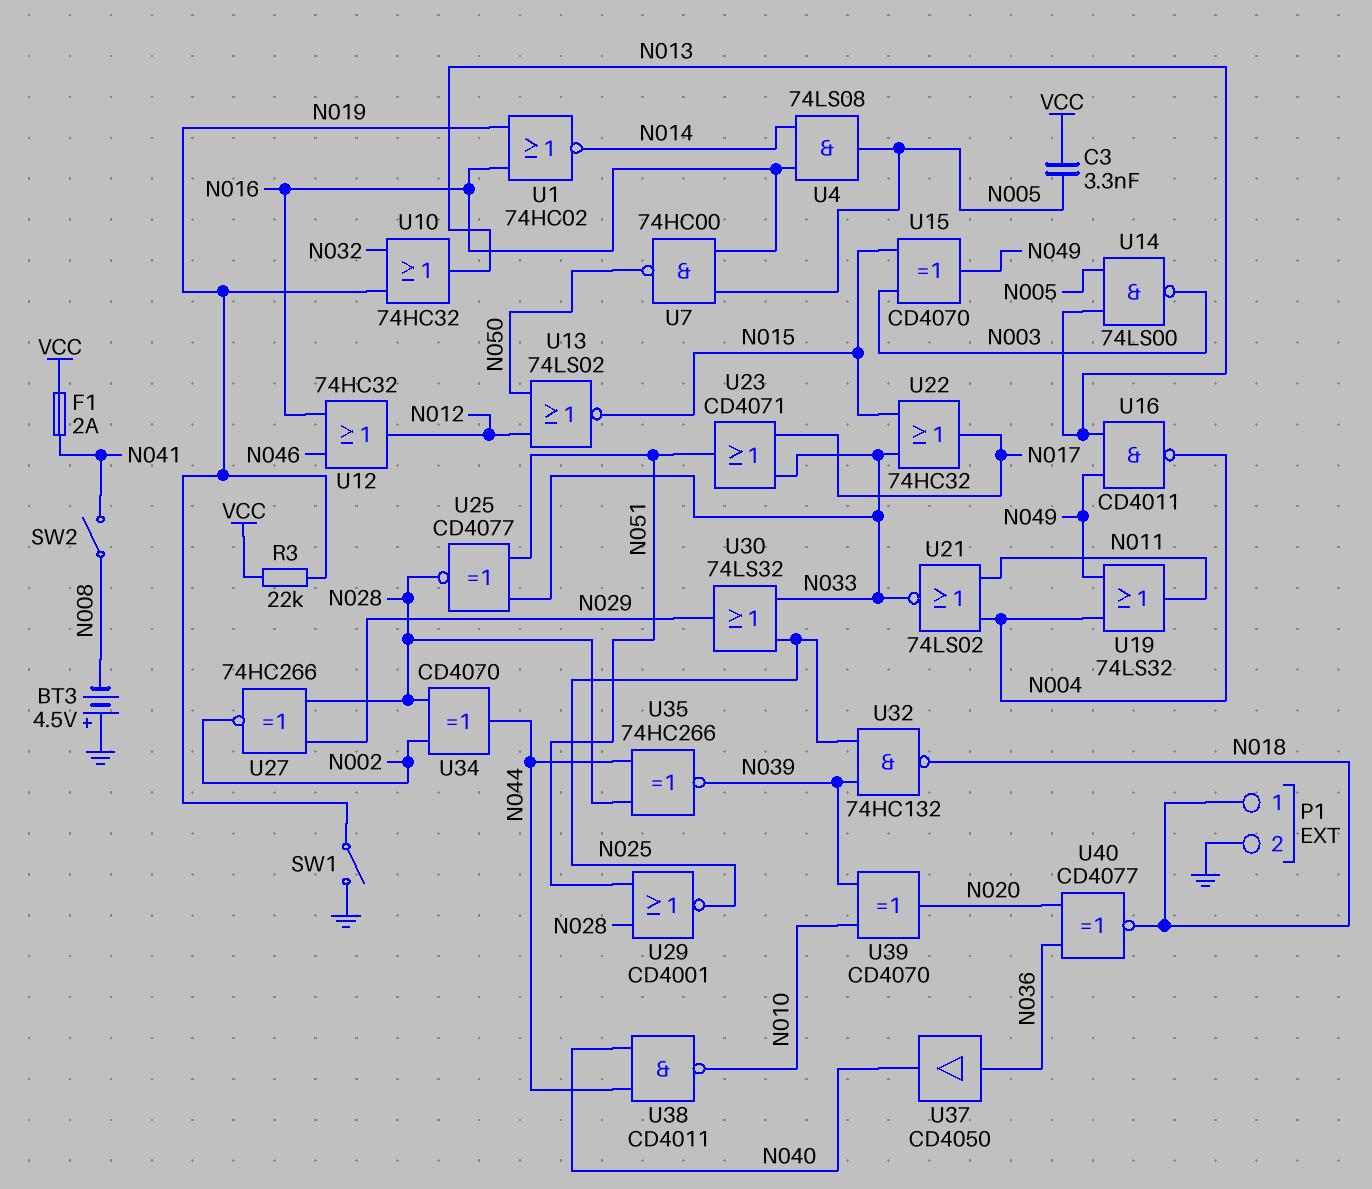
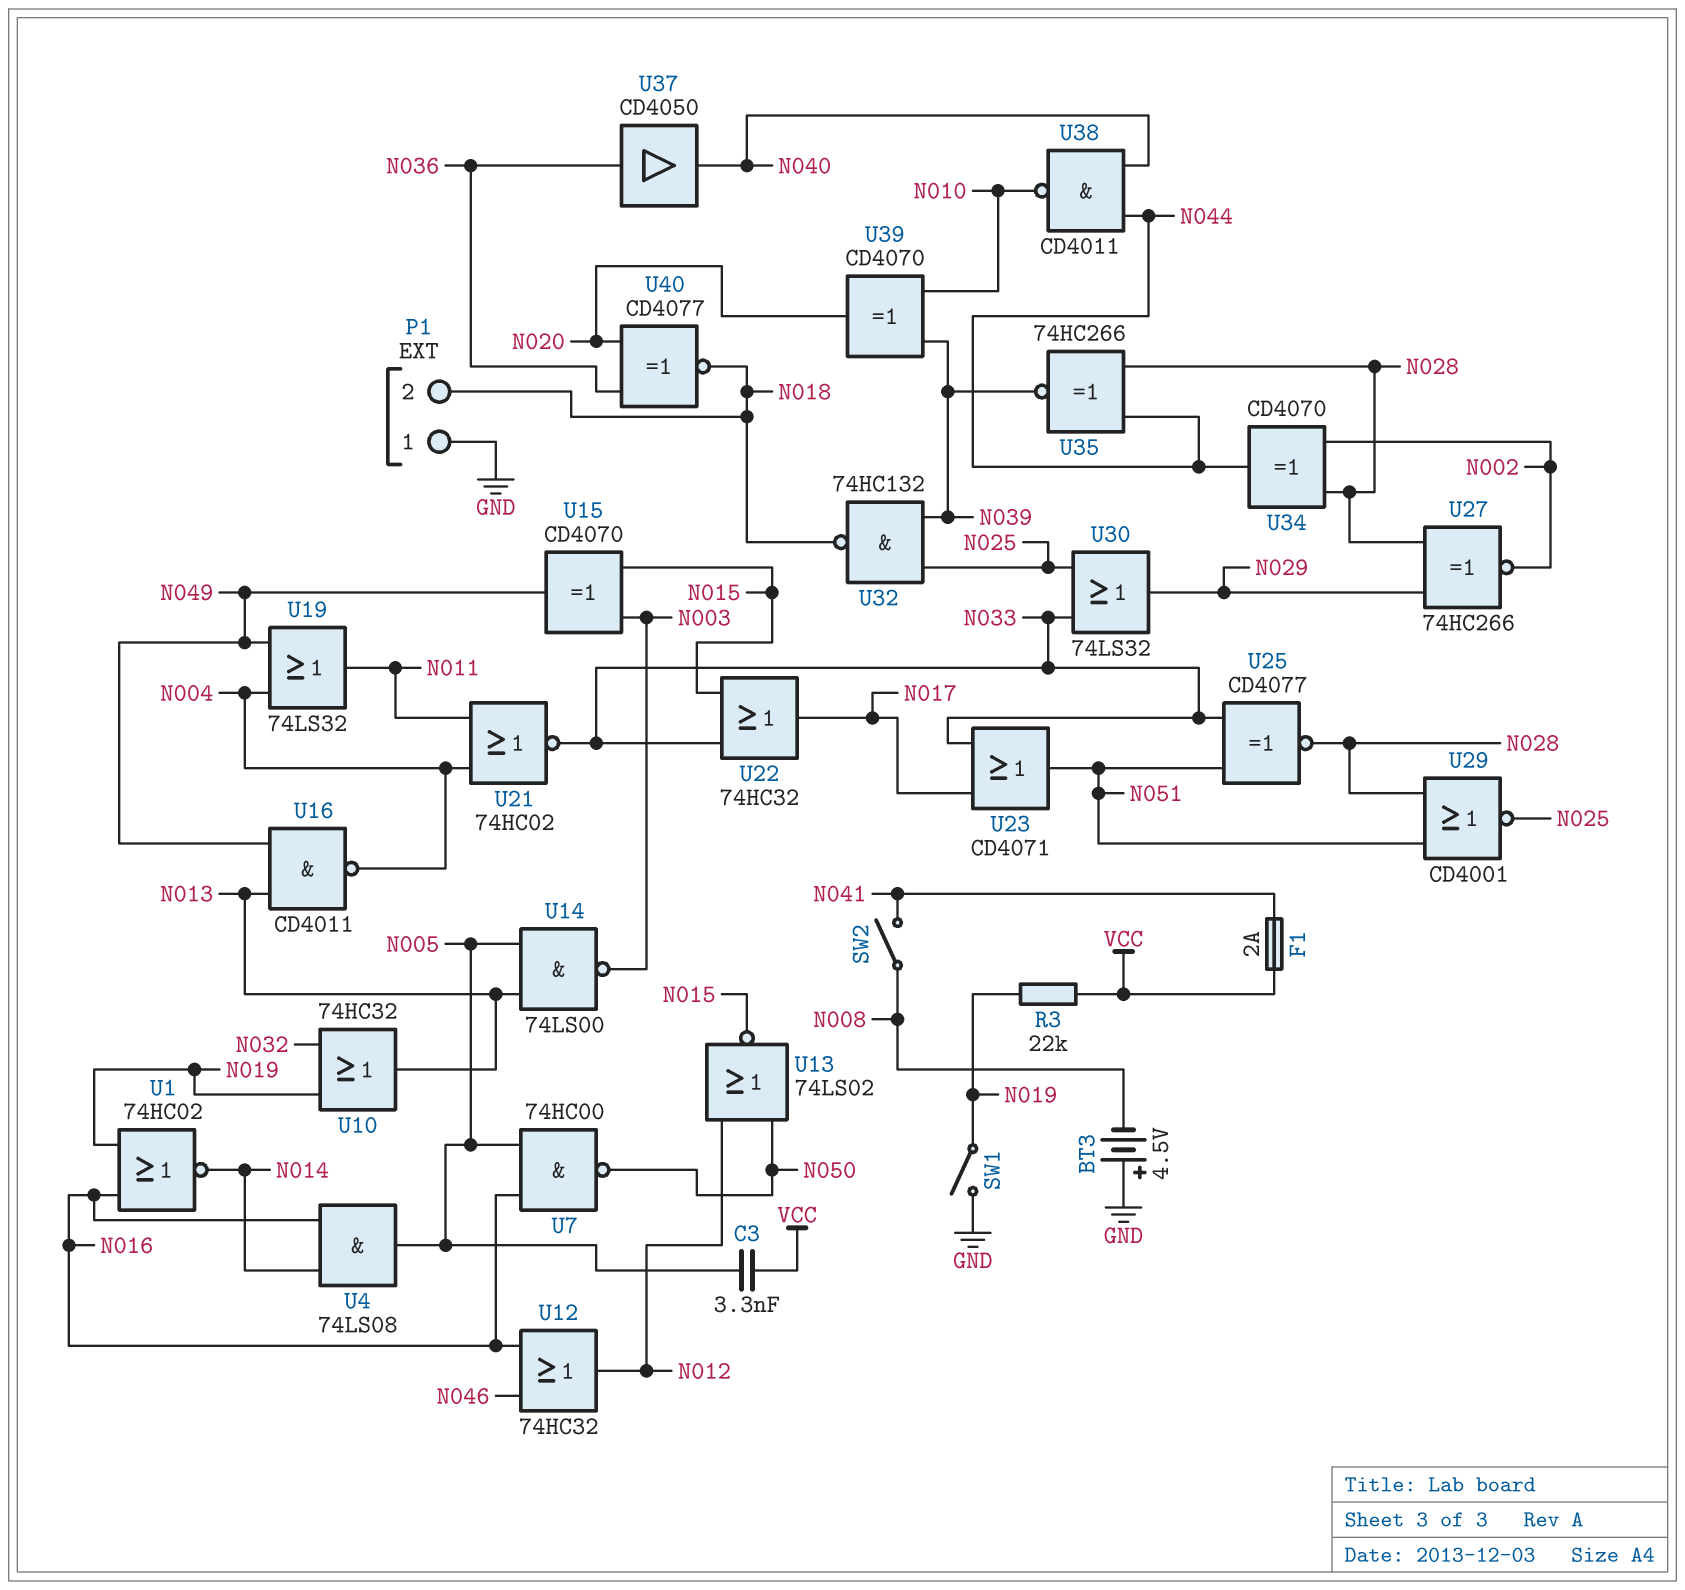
P1 pin 1: N018 -> GND
P1 pin 2: GND -> N018
U21: NOR 74LS02 (in N004, in N011, out N033) -> NOR 74HC02 (in N004, in N011, out N033)

